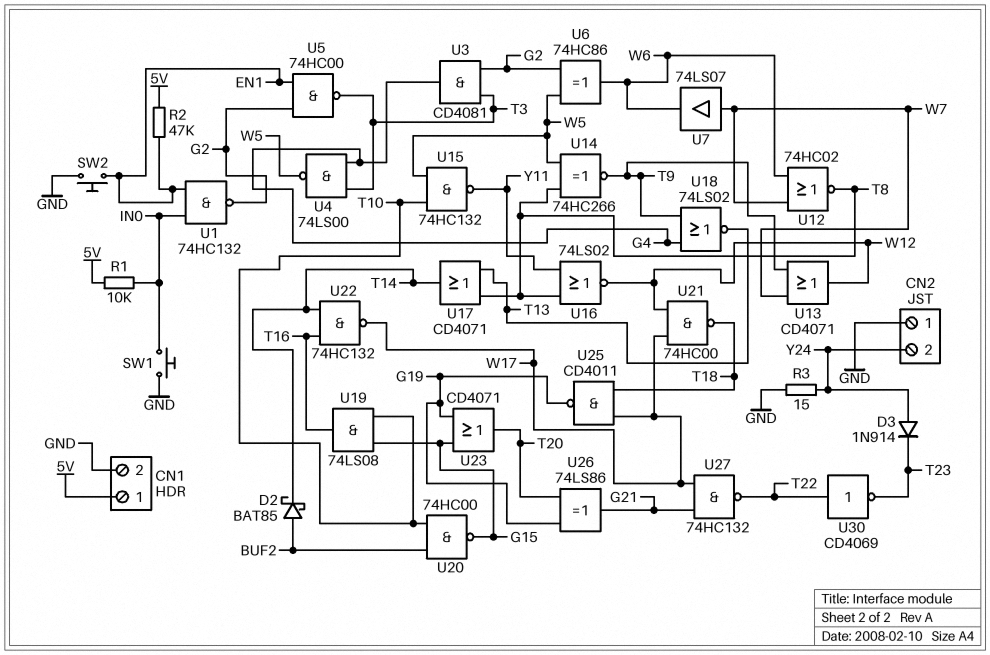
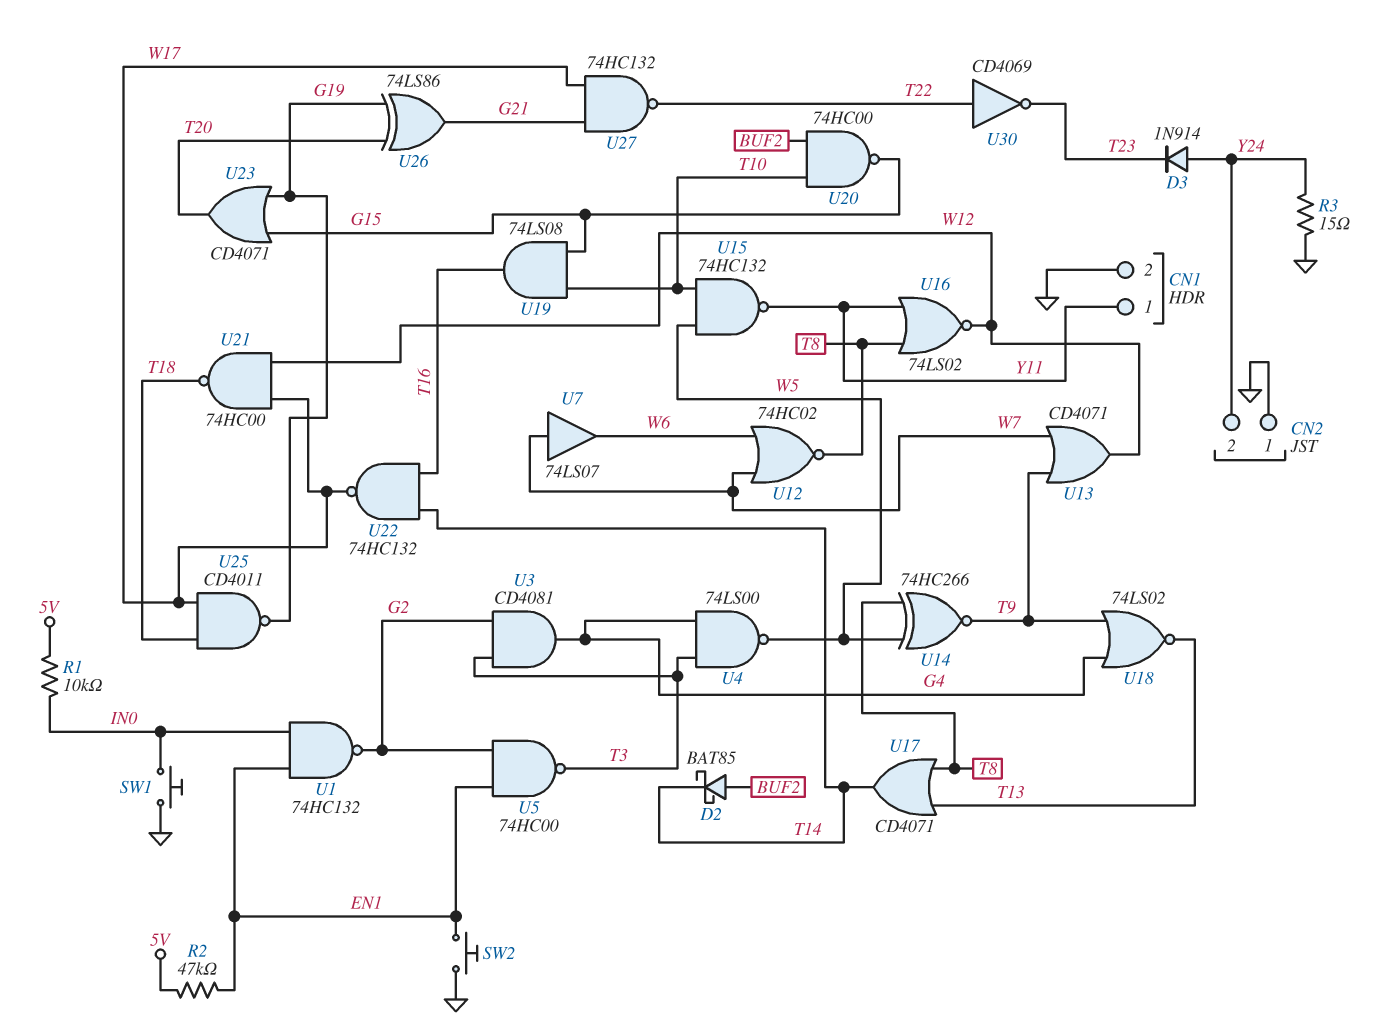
CN1 pin 1: 5V -> Y11
U6: XOR 74HC86 (in G2, in W5, out W6) -> none

